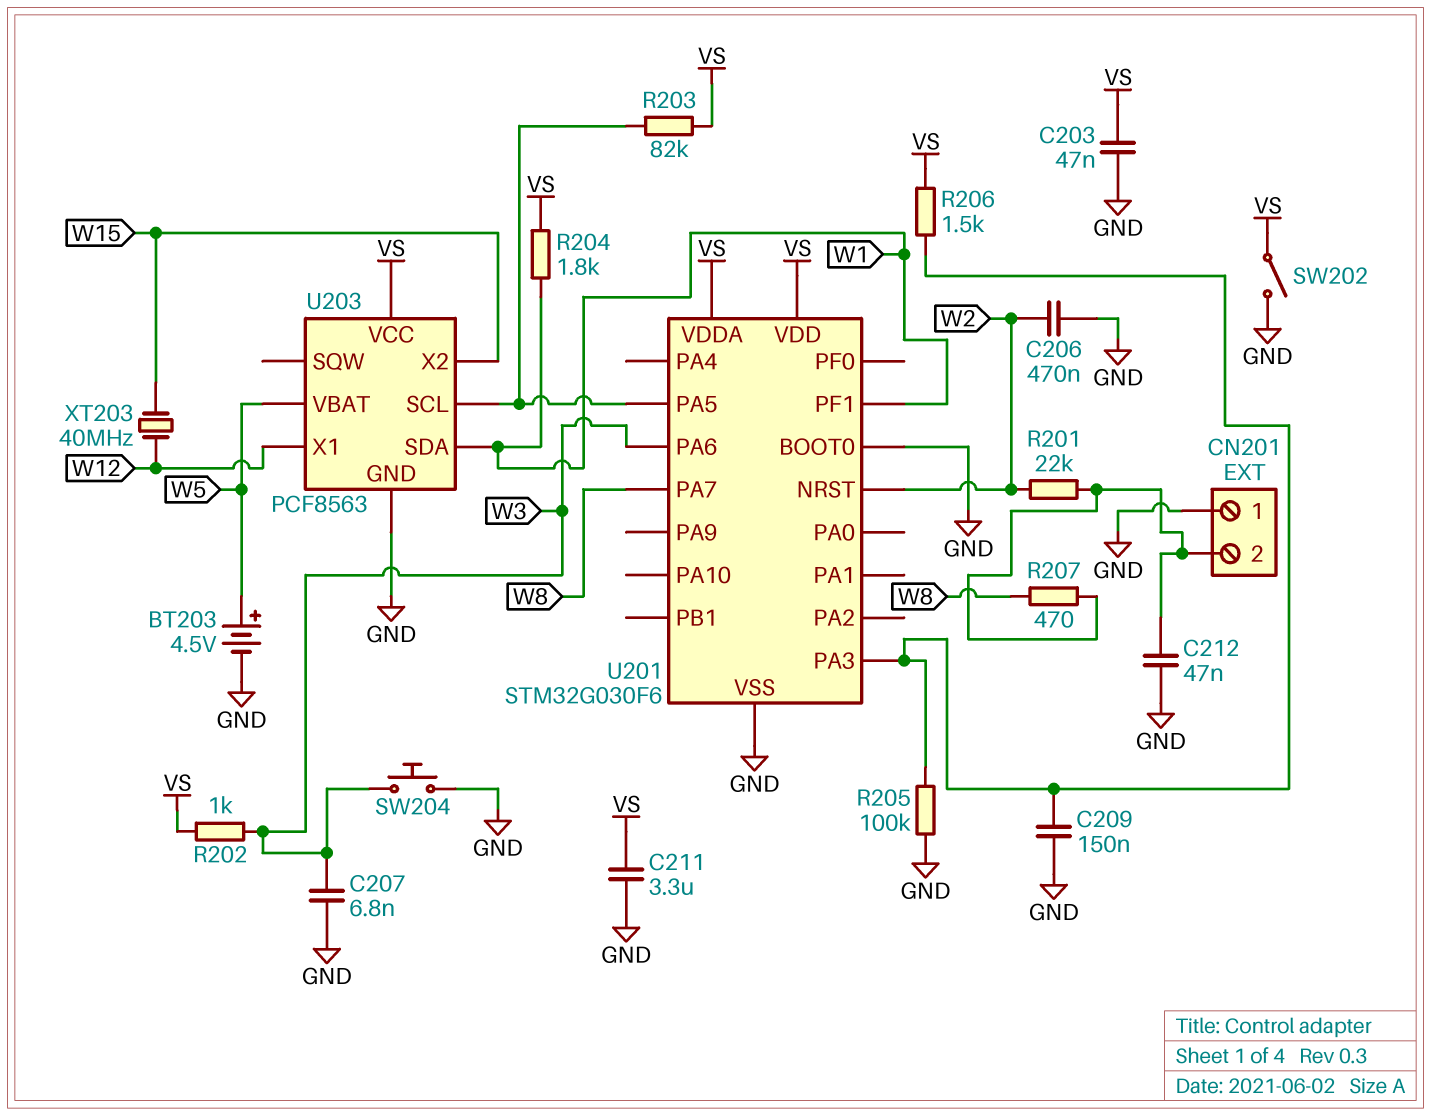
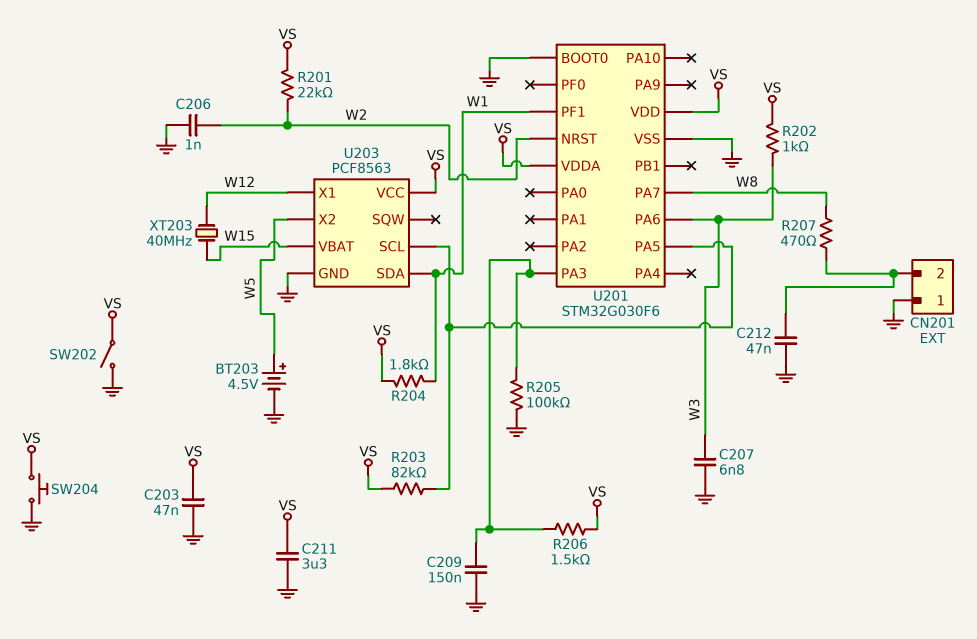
C206: 470nF (GND, W2) -> 1nF (GND, W2)
R201: 22k (CN201/2, W2) -> 22k (VS, W2)
SW204: button (GND, W3) -> button (GND, VS)
U203 pin VBAT: W5 -> W15
U203 pin X2: W15 -> W5

